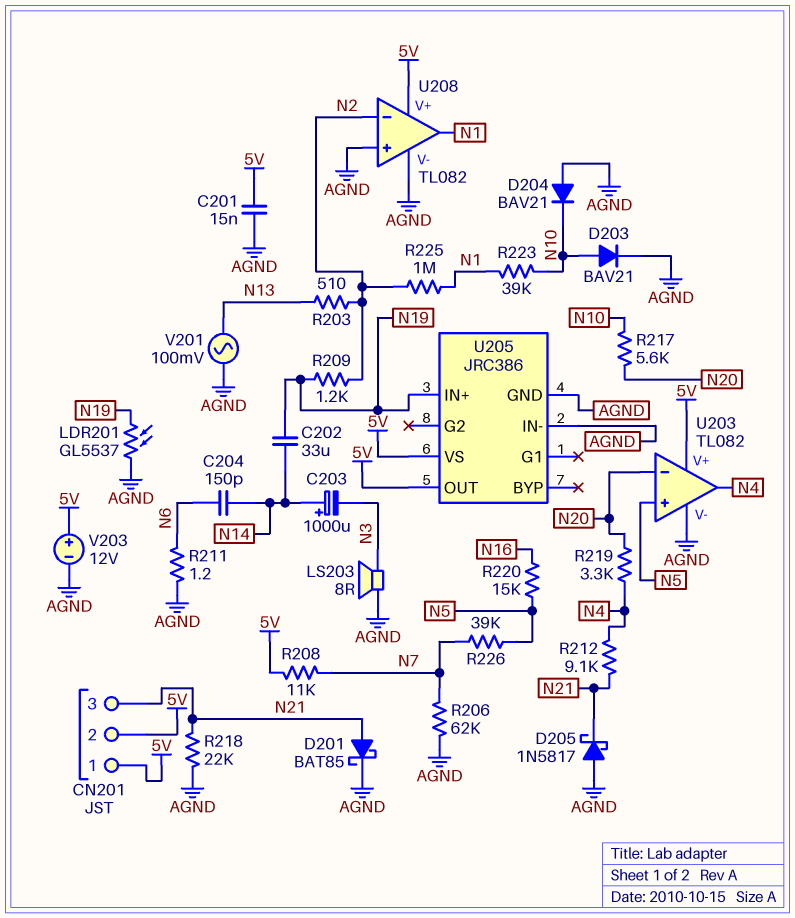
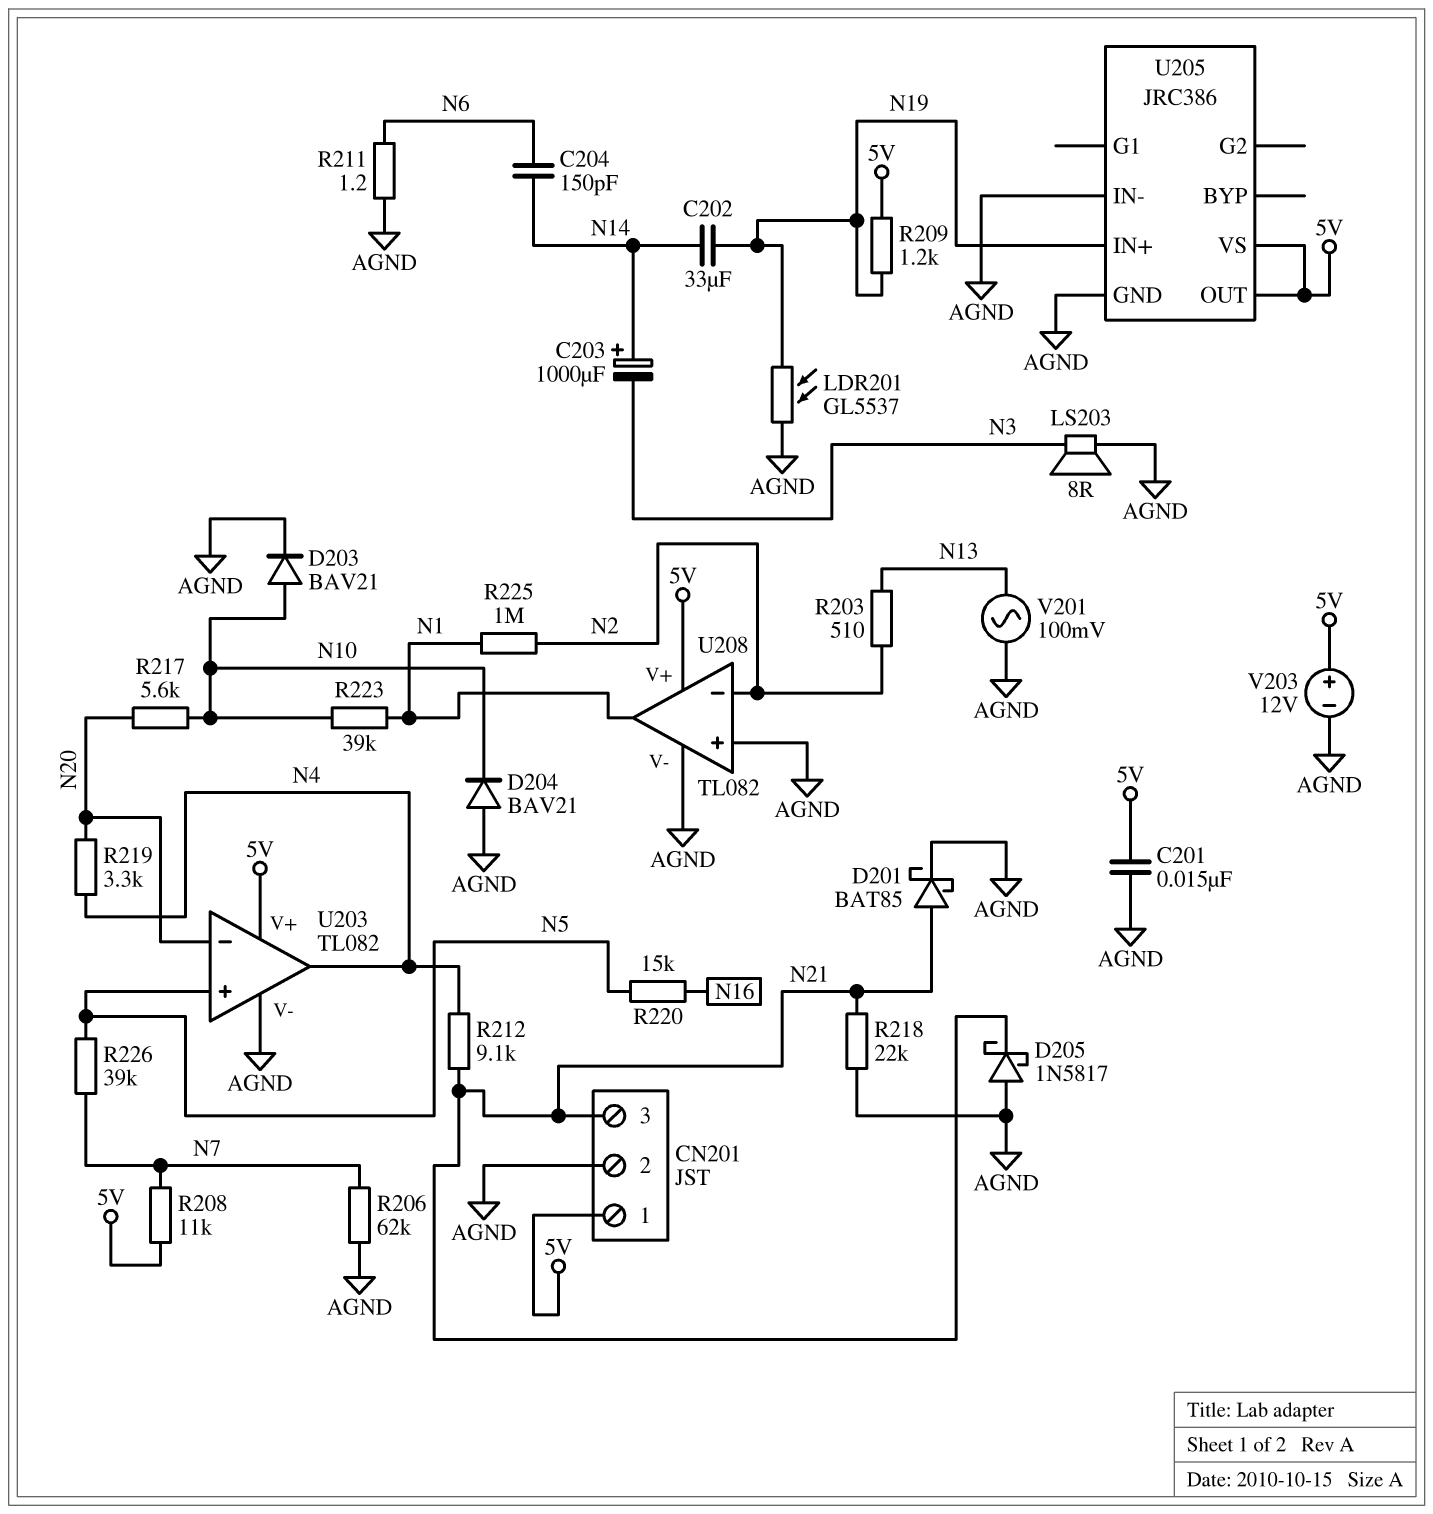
CN201 pin 2: 5V -> AGND
R209: 1.2k (N2, N19) -> 1.2k (5V, N19)

